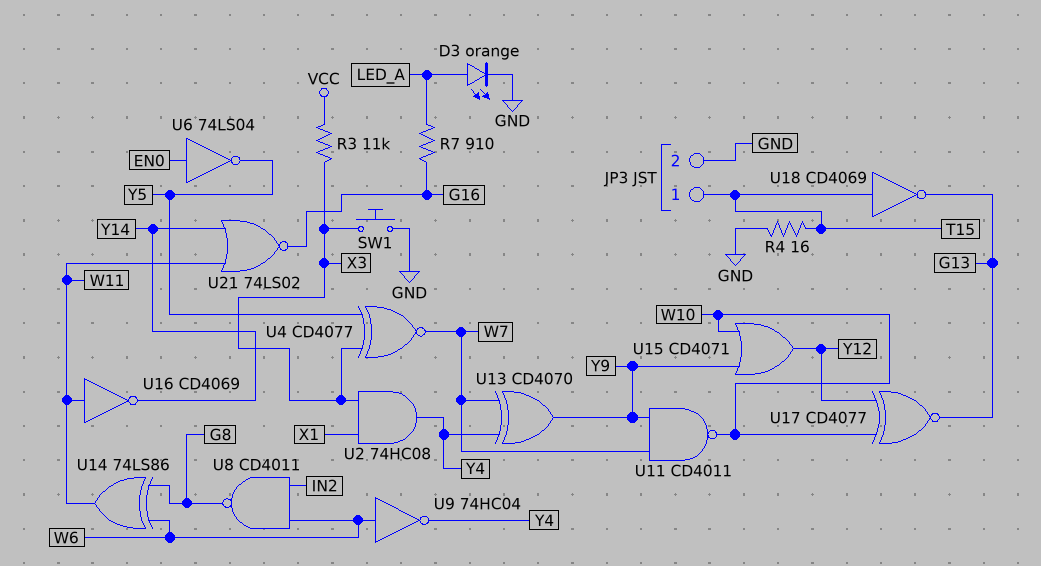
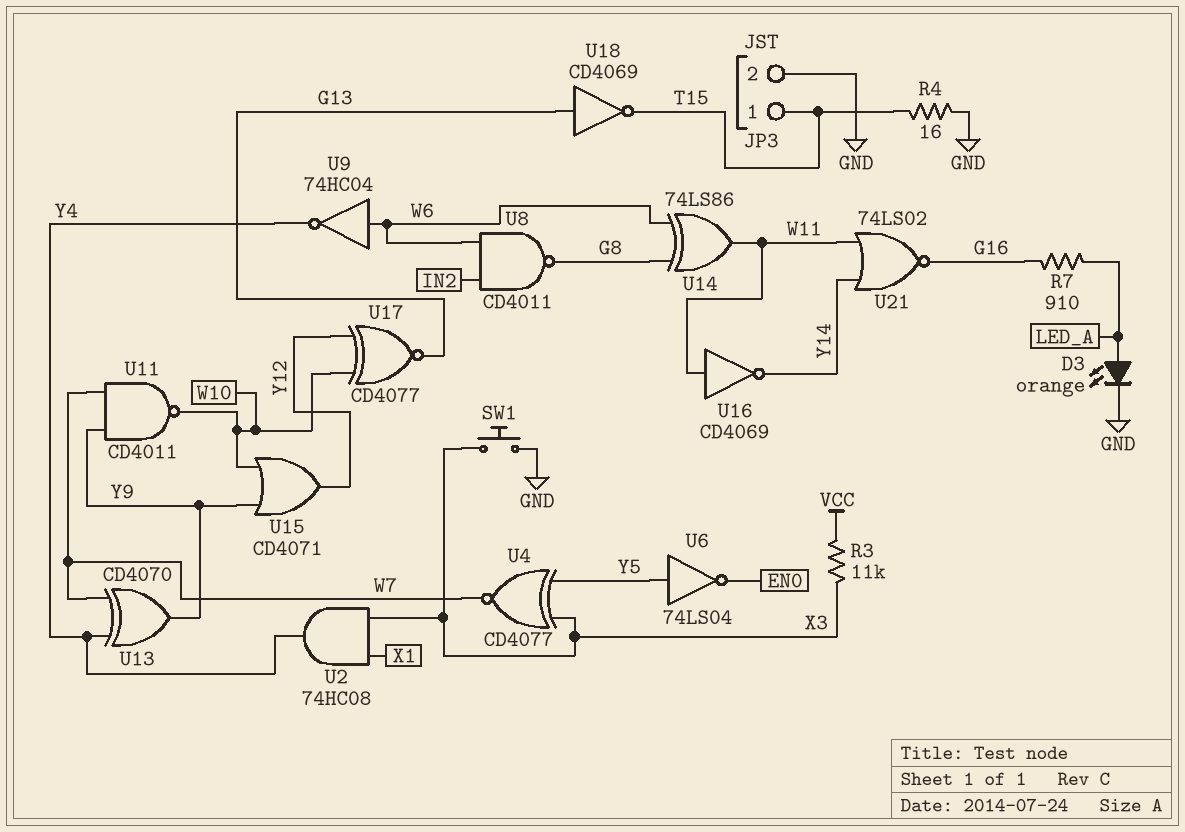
U6: NOT 74LS04 (in EN0, out Y5) -> NOT 74LS04 (in Y5, out EN0)
U18: NOT CD4069 (in T15, out G13) -> NOT CD4069 (in G13, out T15)

